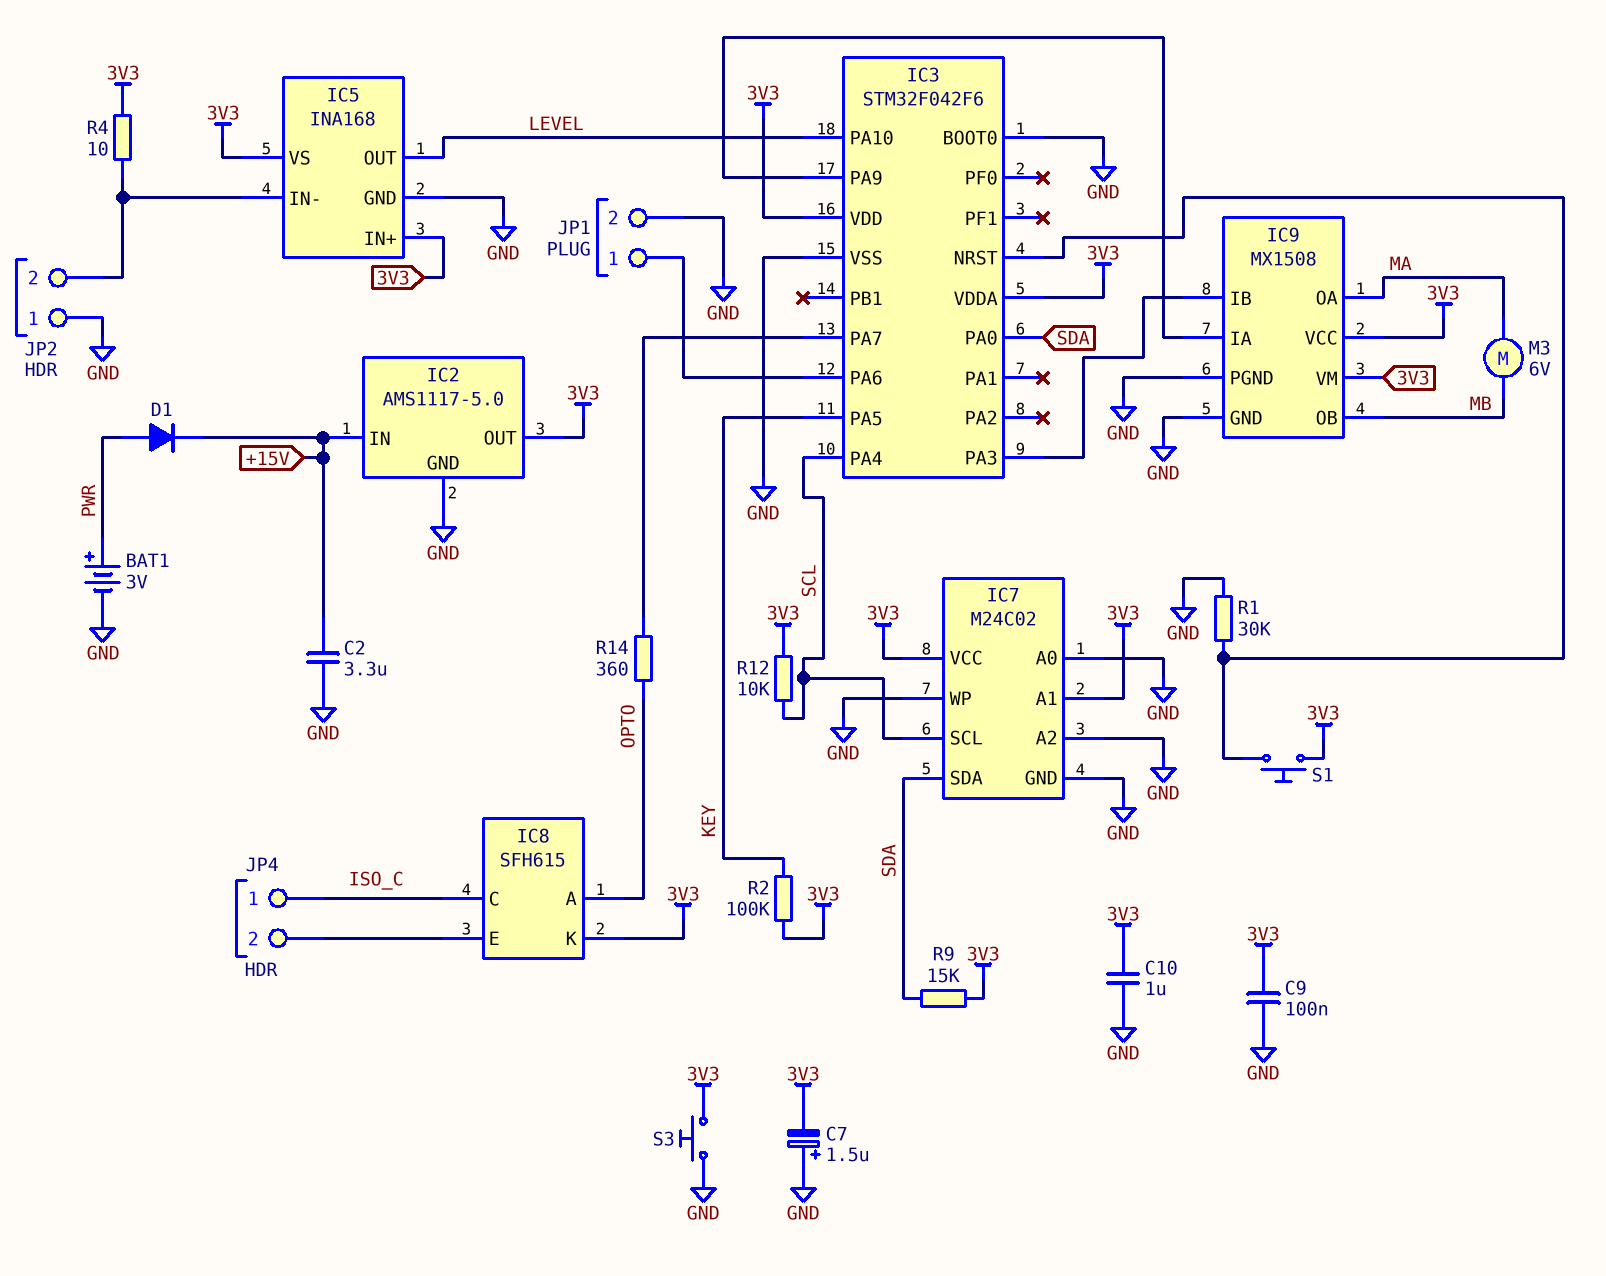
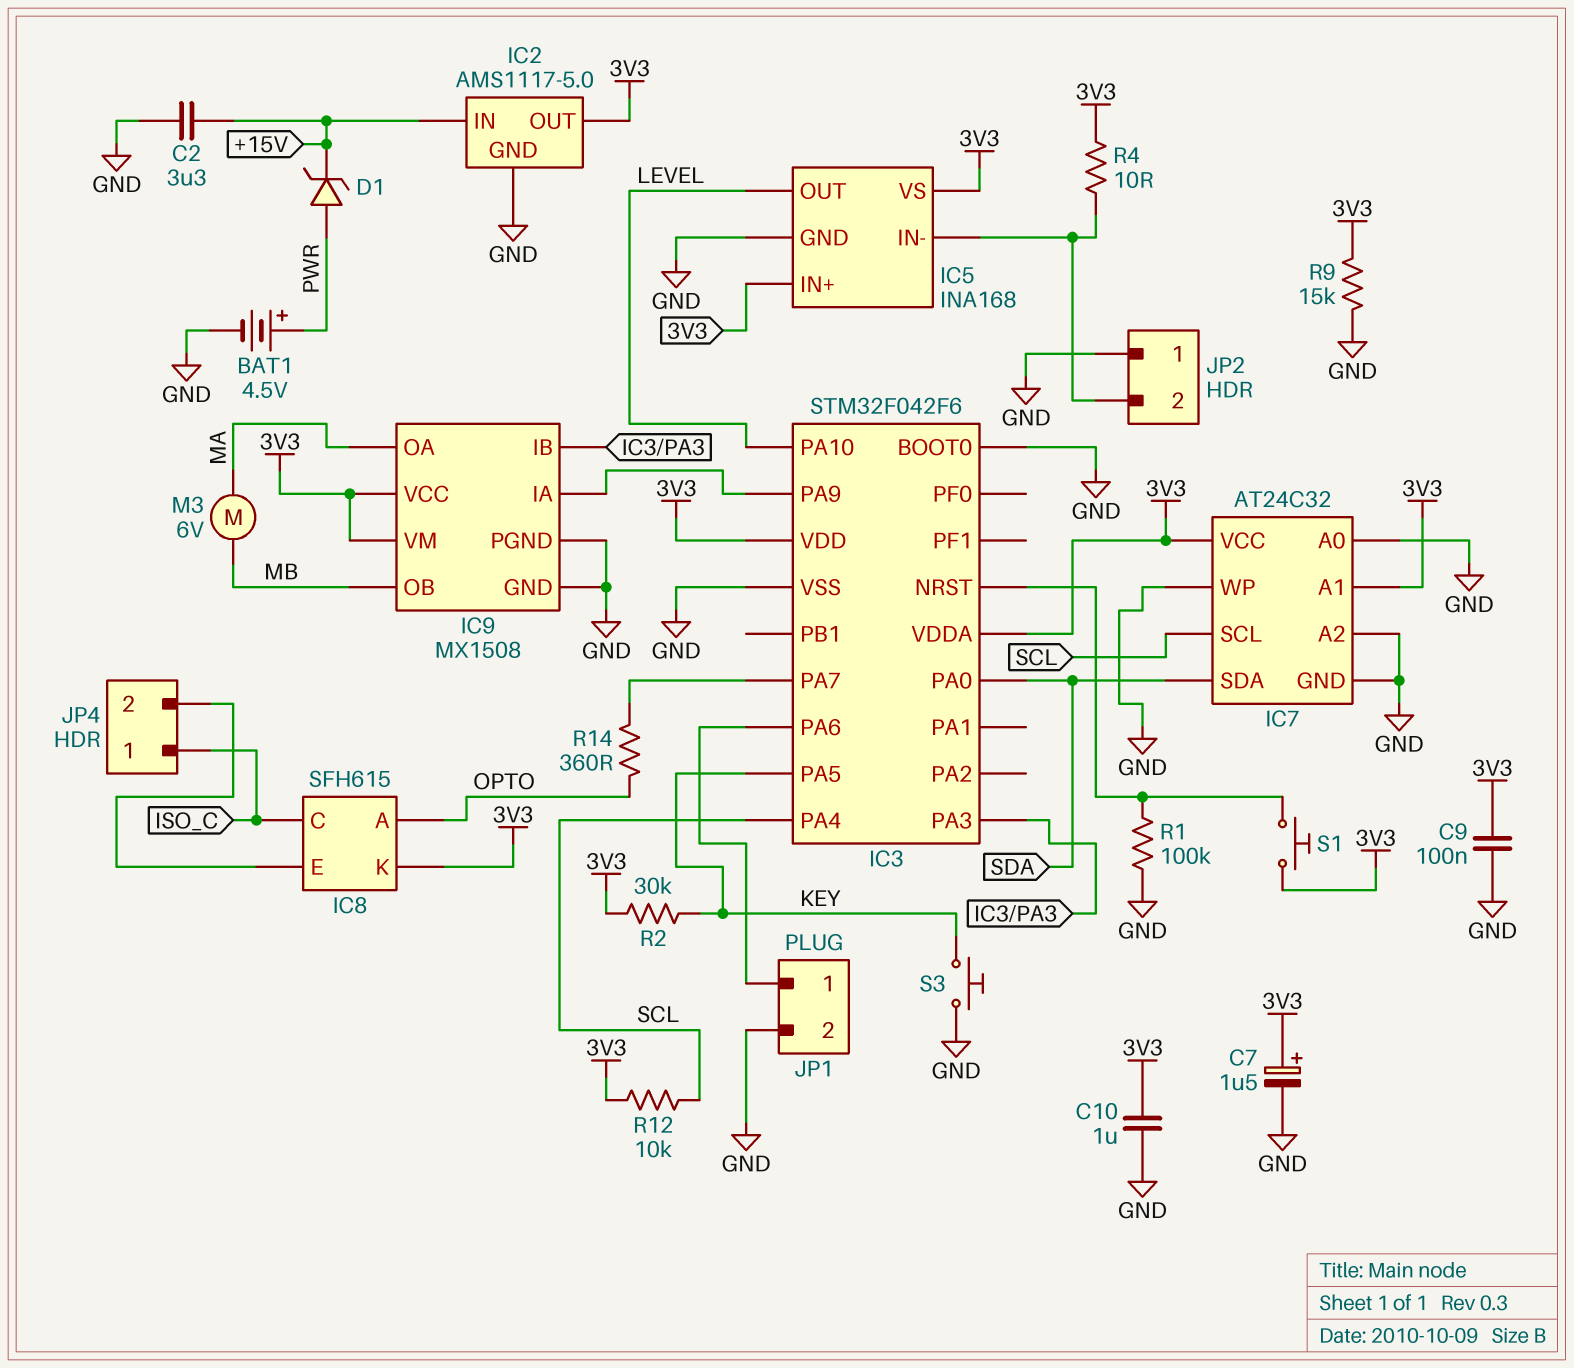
BAT1: 3V (plus PWR, minus GND) -> 4.5V (plus PWR, minus GND)
C7: 1.5uF (plus GND, minus 3V3) -> 1.5uF (plus 3V3, minus GND)
D1: diode (A PWR, K +15V) -> zener (A PWR, K +15V)
IC7: M24C02 -> AT24C32
R1: 30k (GND, IC3/NRST) -> 100k (GND, IC3/NRST)
R2: 100k (3V3, KEY) -> 30k (3V3, KEY)
R9: 15k (3V3, SDA) -> 15k (3V3, GND)
S3: button (3V3, GND) -> button (GND, KEY)

